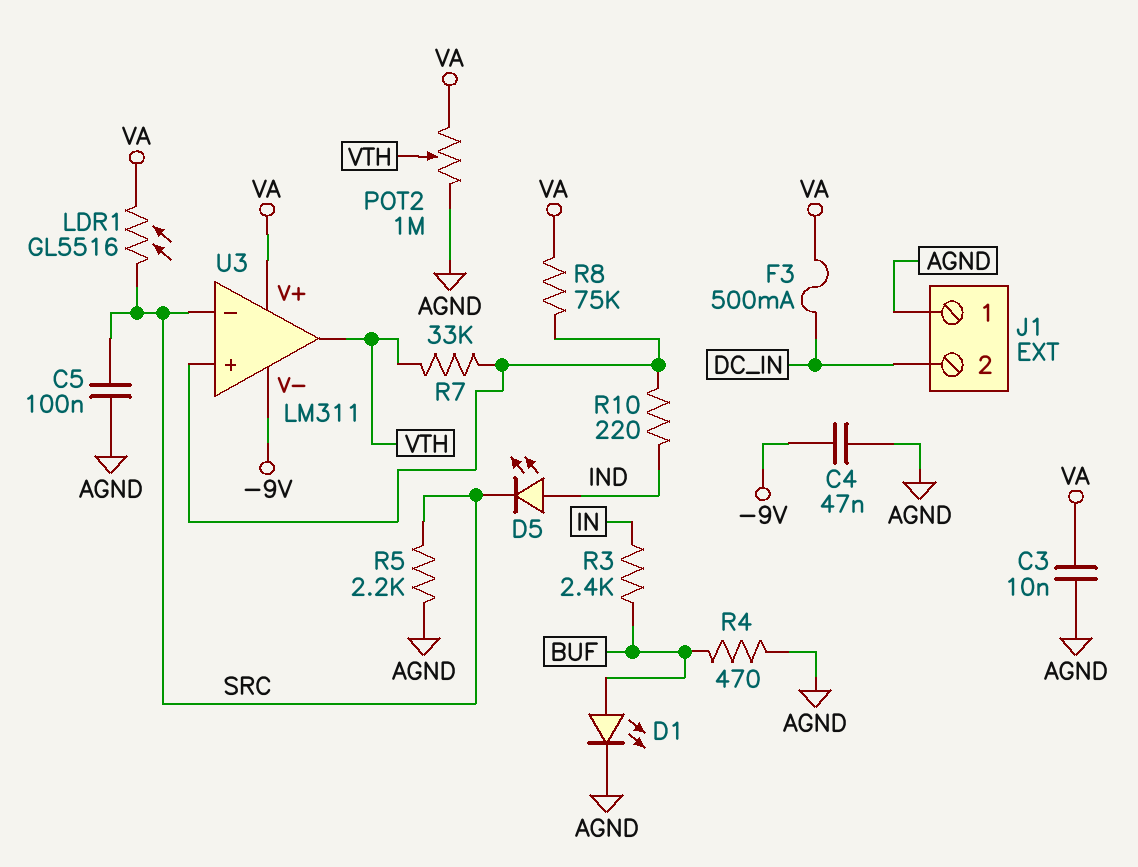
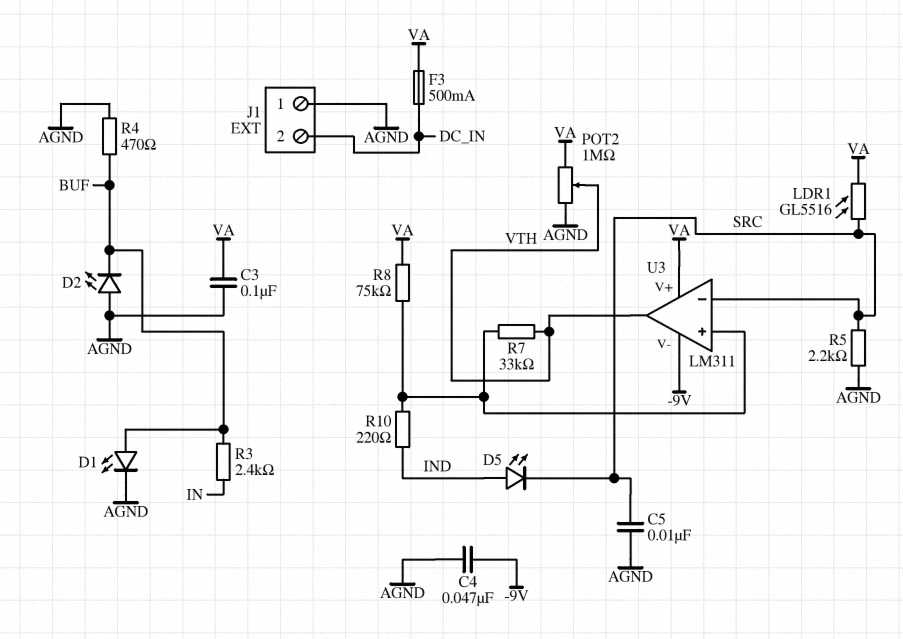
C3: 10nF (AGND, VA) -> 100nF (AGND, VA)
C5: 100nF (AGND, SRC) -> 10nF (AGND, SRC)
D2: none -> LED (A AGND, K BUF)

